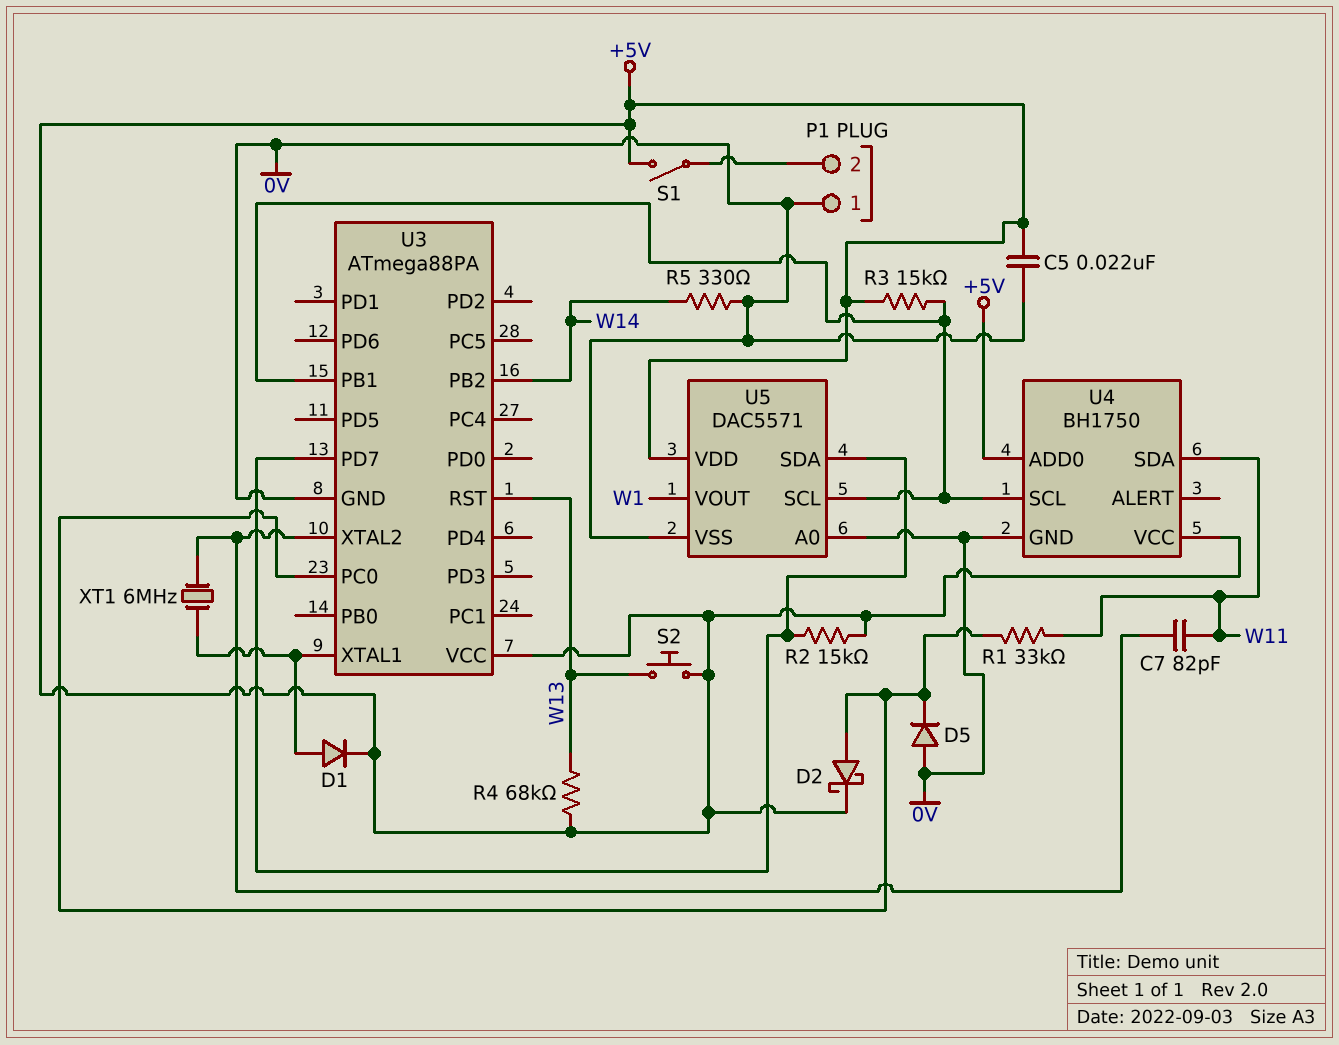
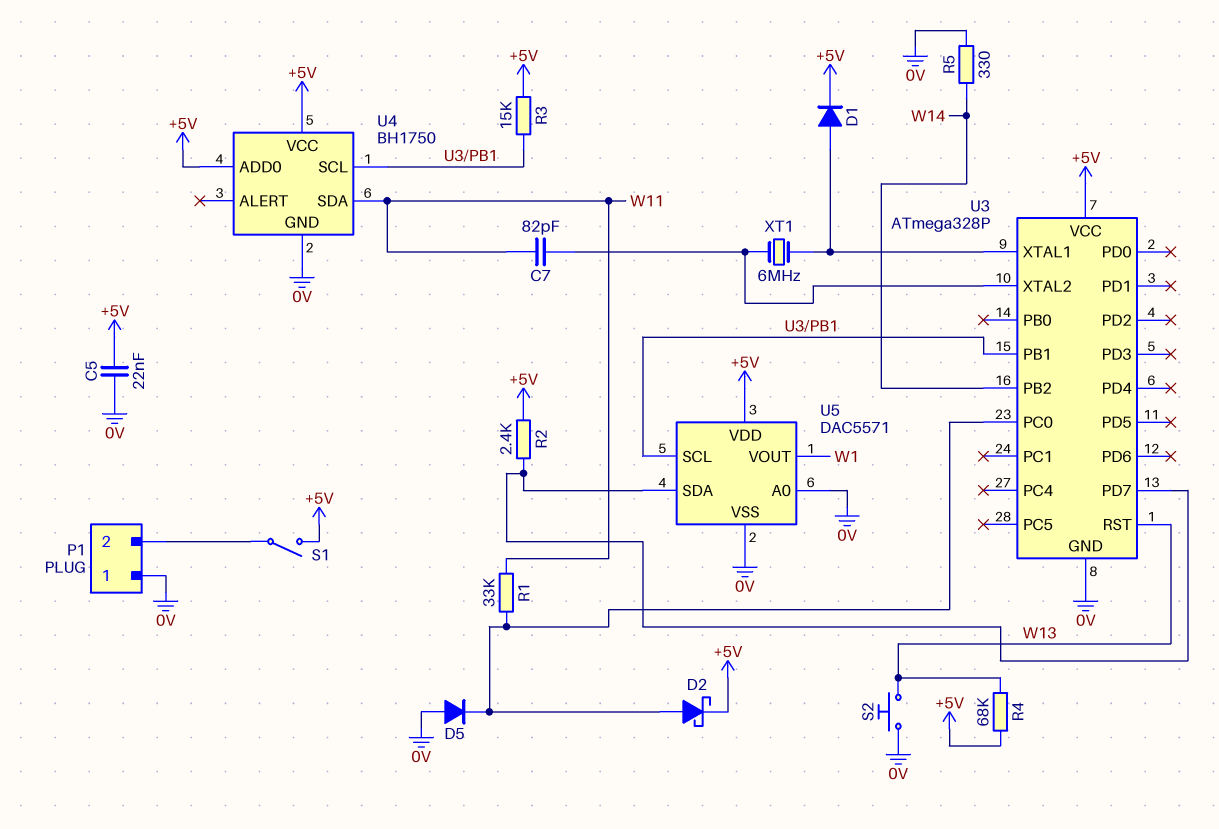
R2: 15k (+5V, U3/PD7) -> 2.4k (+5V, U3/PD7)
S2: button (+5V, W13) -> button (0V, W13)
U3: ATmega88PA -> ATmega328P

